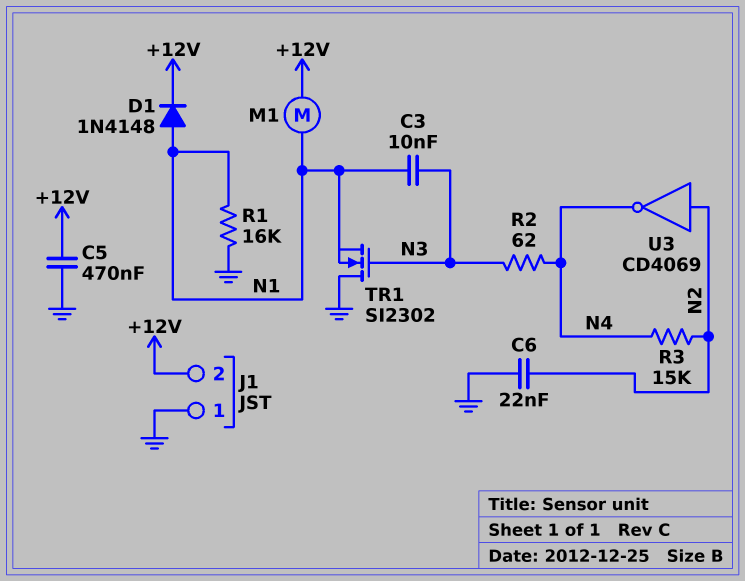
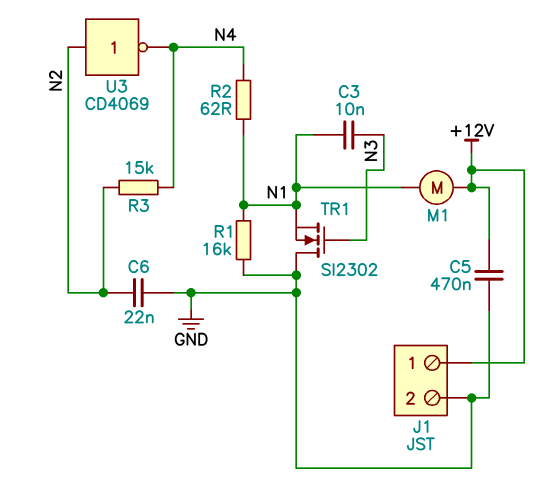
D1: diode 1N4148 (A N1, K +12V) -> none
J1 pin 1: GND -> +12V
J1 pin 2: +12V -> GND
R2: 62 (N3, N4) -> 62 (N1, N4)

